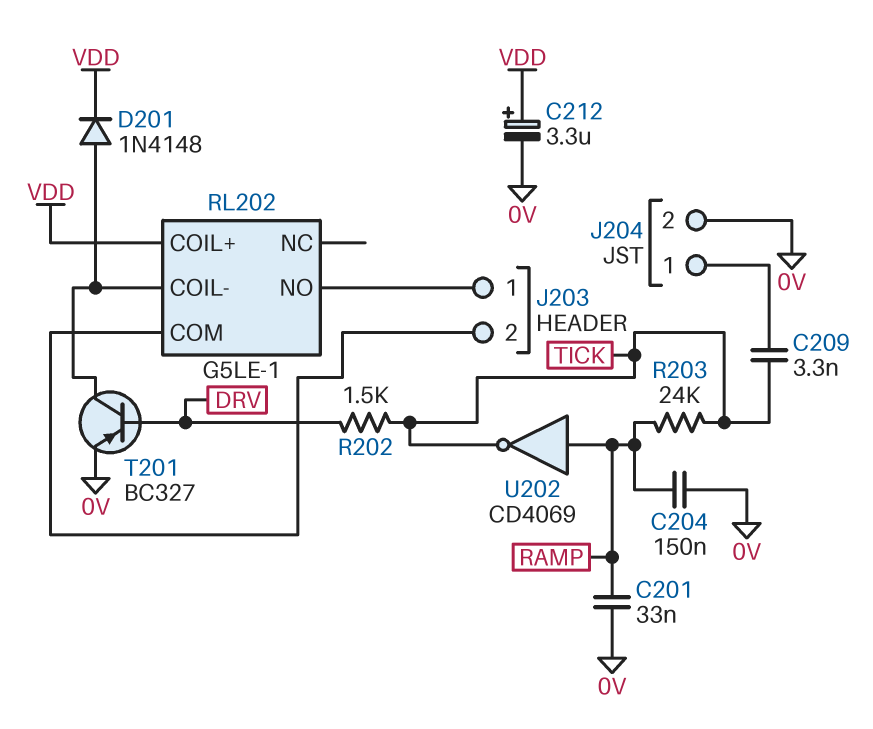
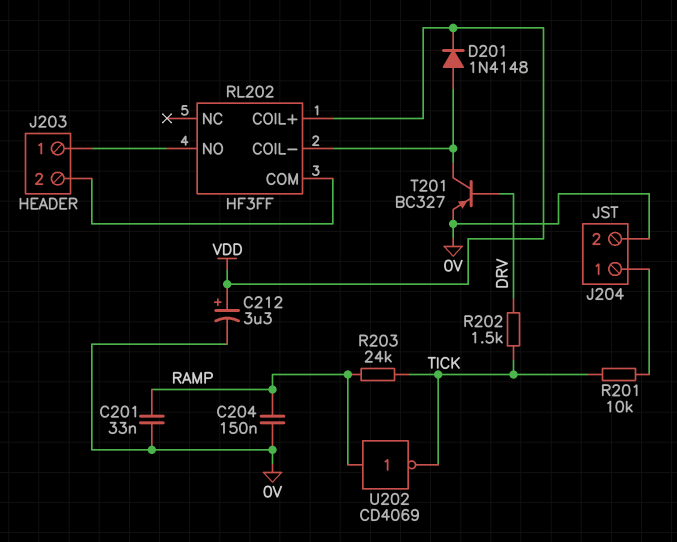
C209: 3.3nF (J204/1, TICK) -> none
R201: none -> 10k (J204/1, TICK)
RL202: G5LE-1 -> HF3FF

